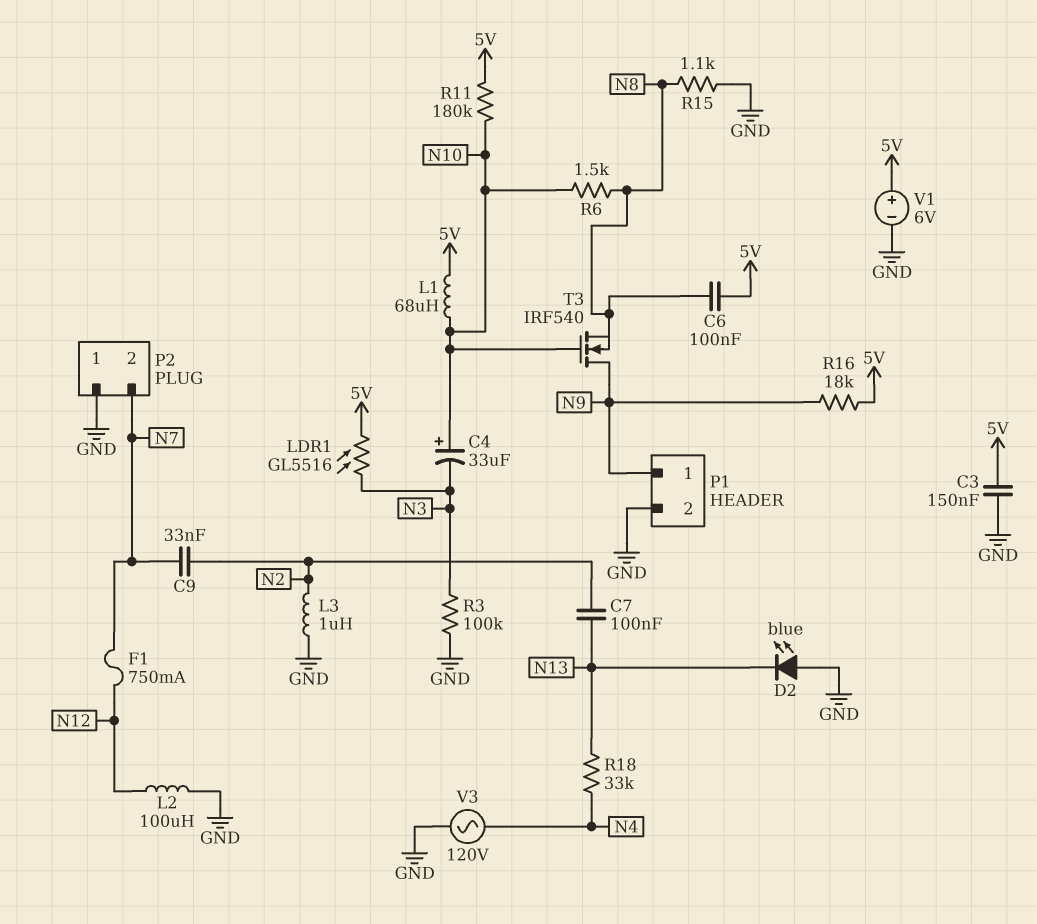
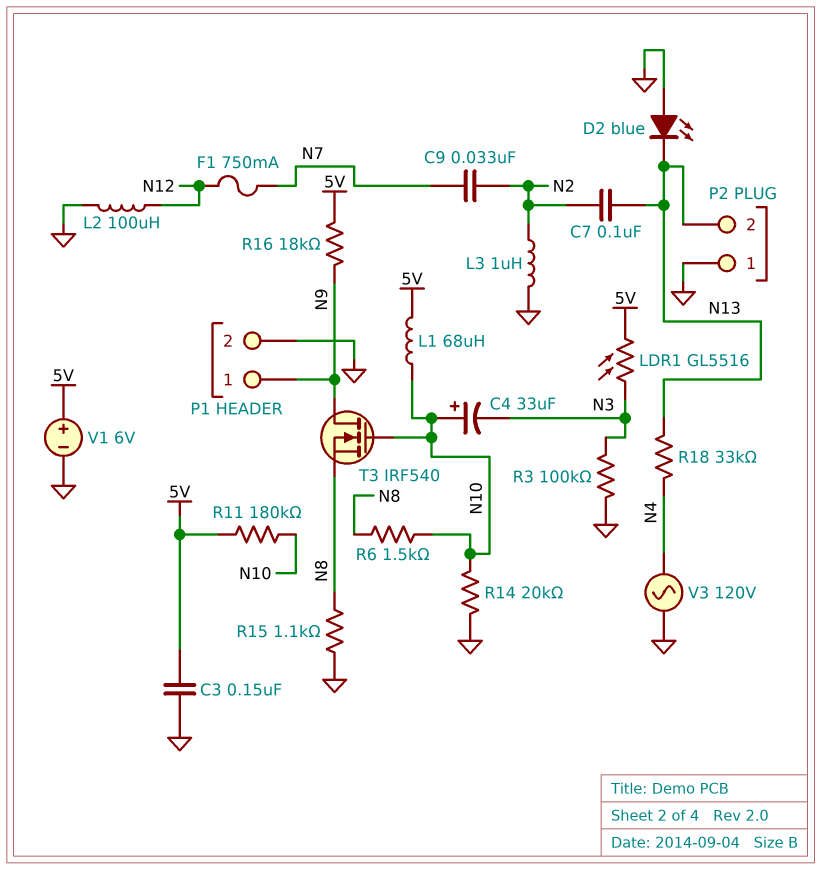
C6: 100nF (5V, N8) -> none
P2 pin 2: N7 -> N13
R14: none -> 20k (GND, N10)

